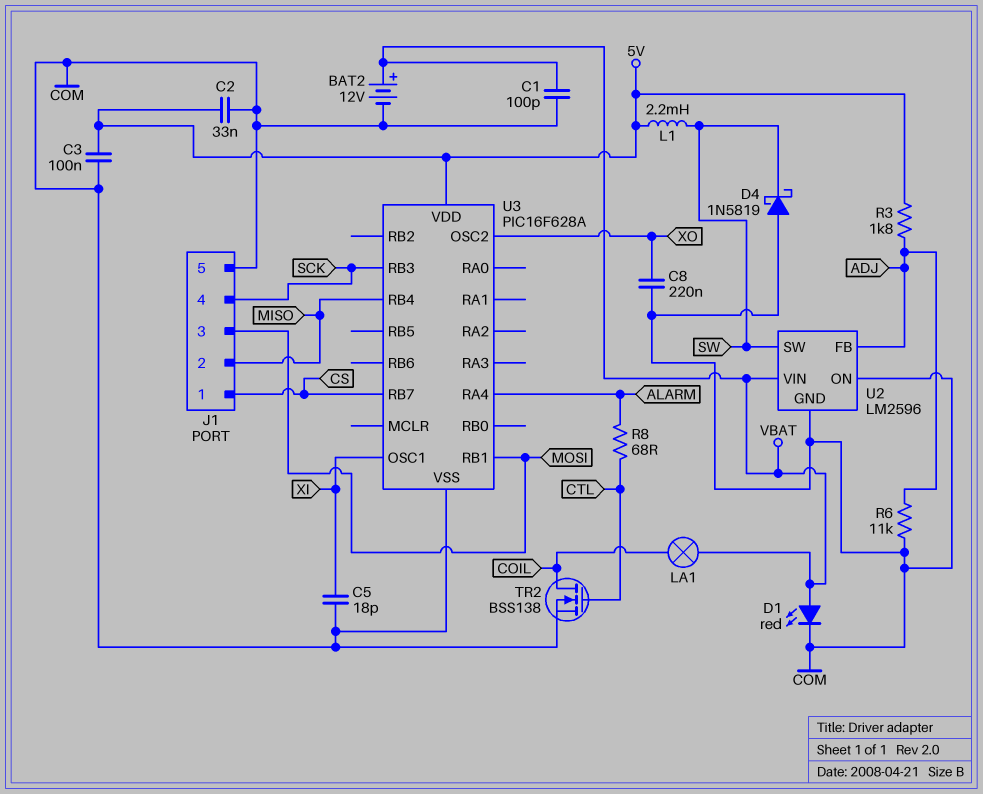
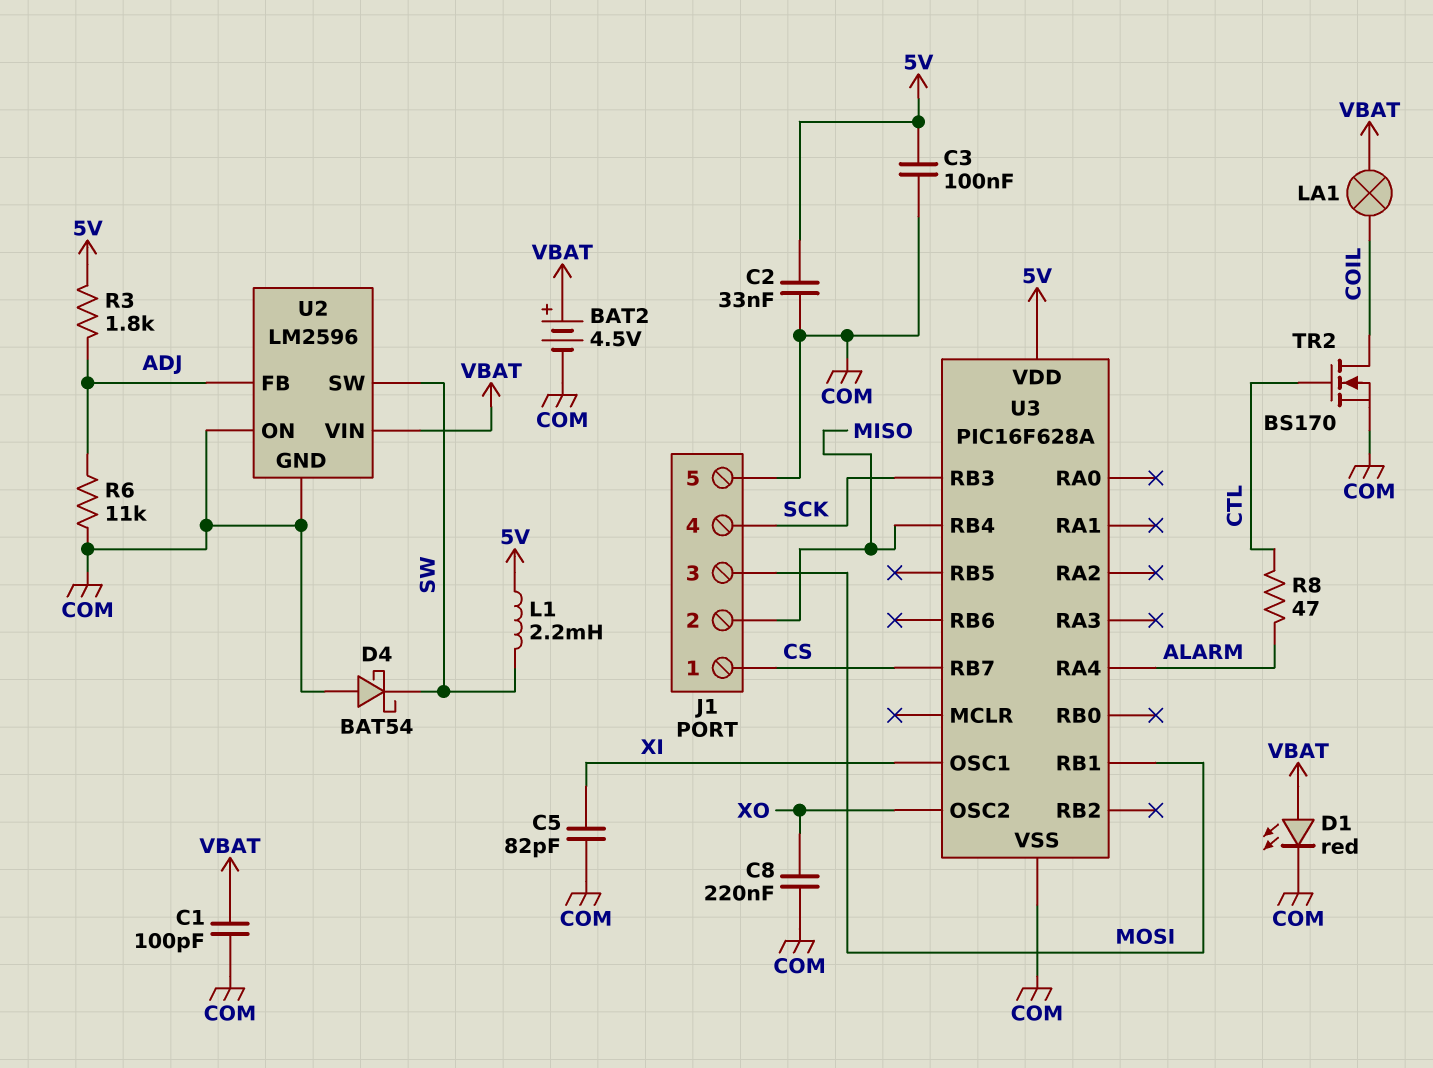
BAT2: 12V (plus VBAT, minus COM) -> 4.5V (plus VBAT, minus COM)
C5: 18pF (COM, XI) -> 82pF (COM, XI)
D4: schottky 1N5819 (A COM, K SW) -> schottky BAT54 (A COM, K SW)
R8: 68 (ALARM, CTL) -> 47 (ALARM, CTL)
TR2: NMOS BSS138 (G CTL, D COIL, S COM) -> NMOS BS170 (G CTL, D COIL, S COM)

